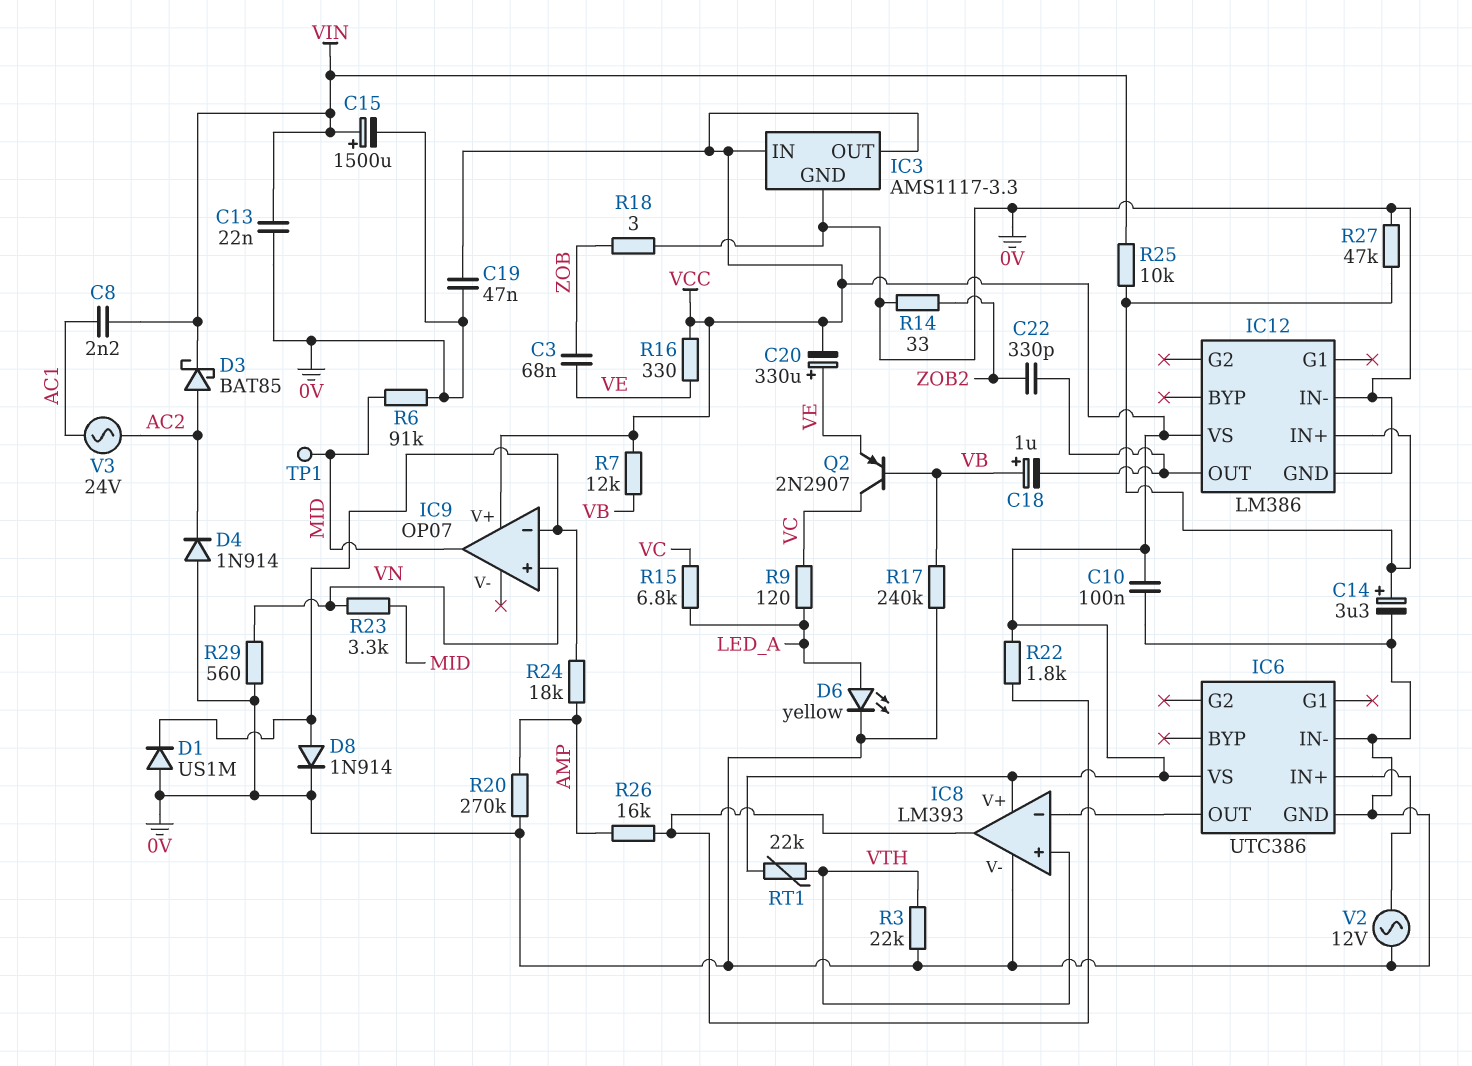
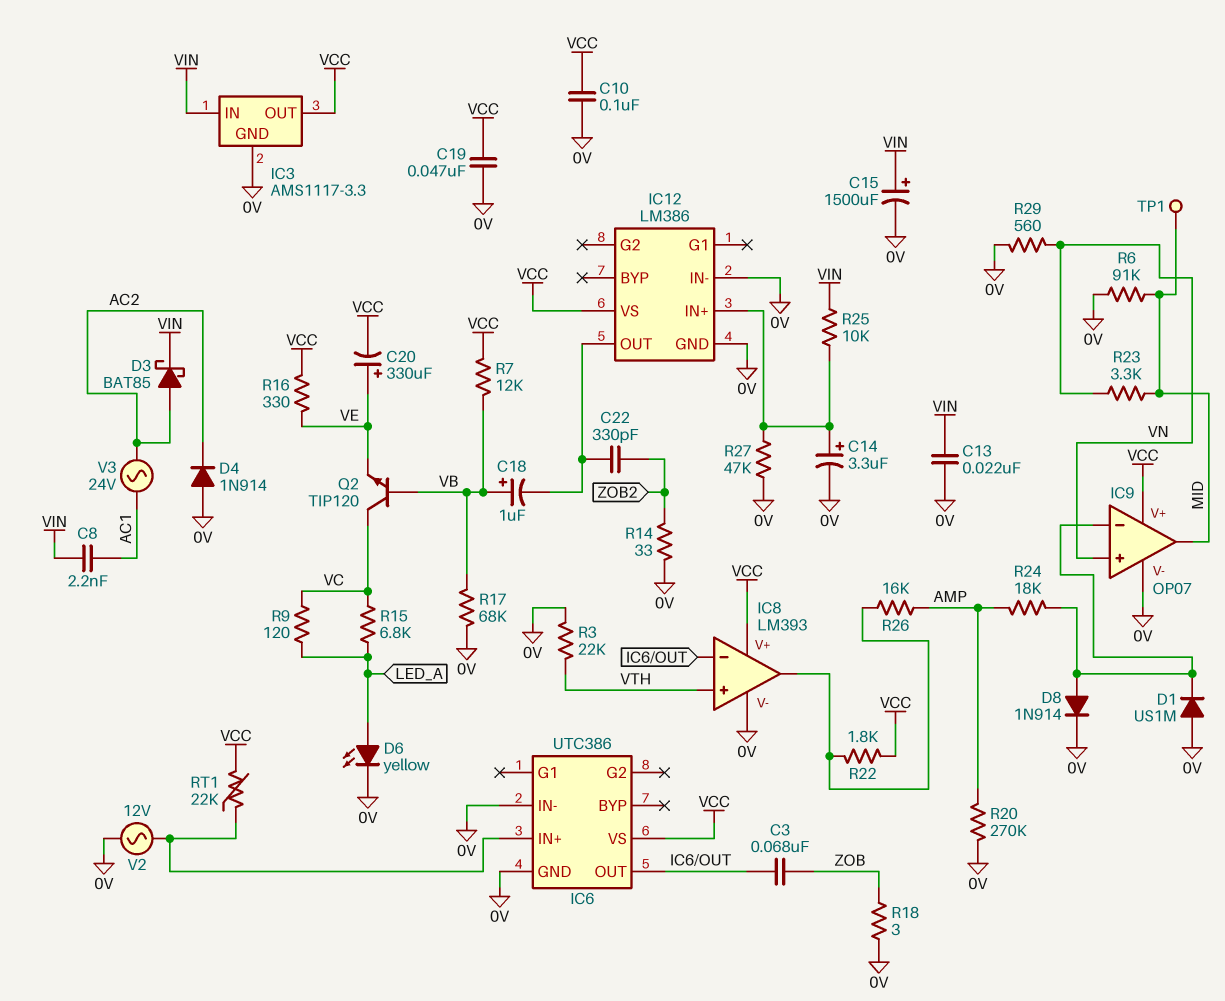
C3: 68nF (VE, ZOB) -> 68nF (IC6/OUT, ZOB)
IC3 pin IN: VCC -> VIN
IC9 pin V-: none -> 0V
Q2: PNP 2N2907 (B VB, C VC, E VE) -> NPN TIP120 (B VB, C VC, E VE)
R17: 240k (0V, VB) -> 68k (0V, VB)
RT1: 22k (VCC, VTH) -> 22k (IC6/IN+, VCC)

